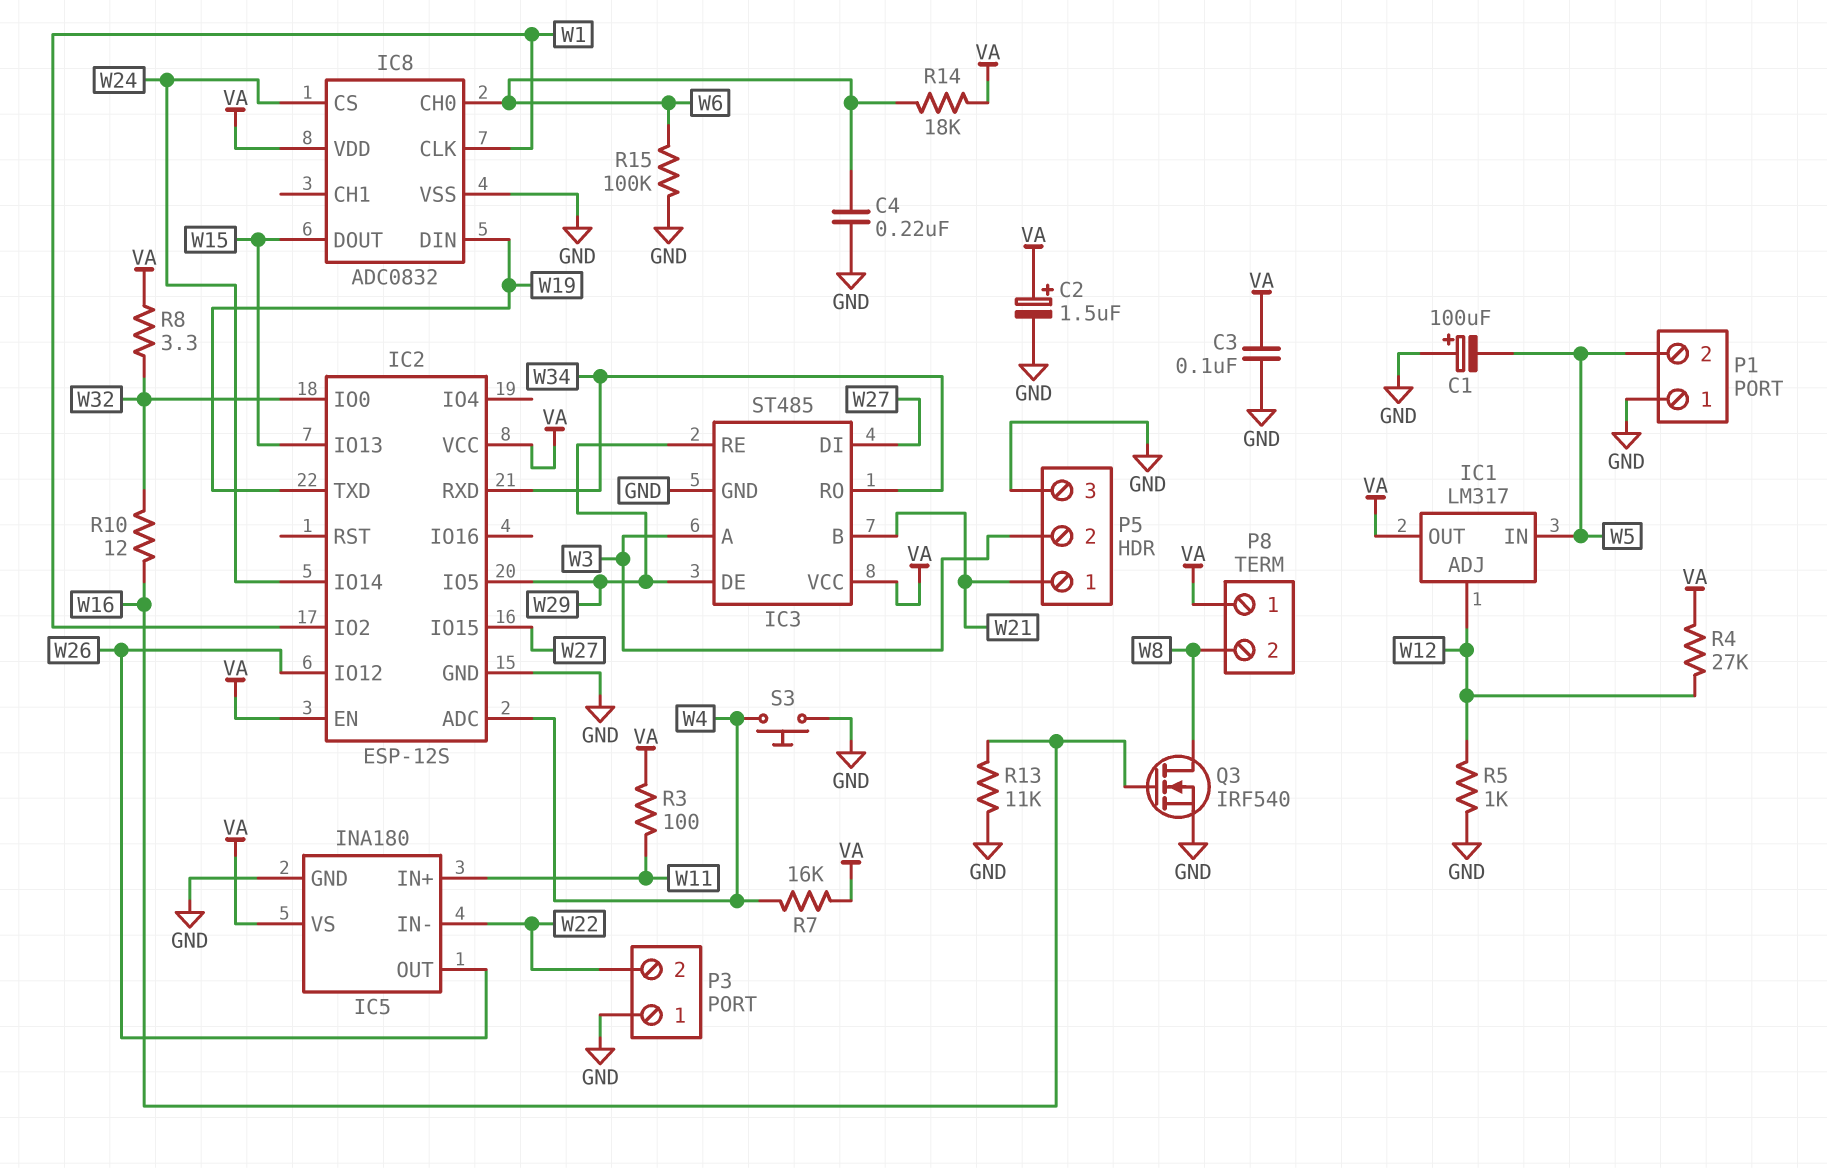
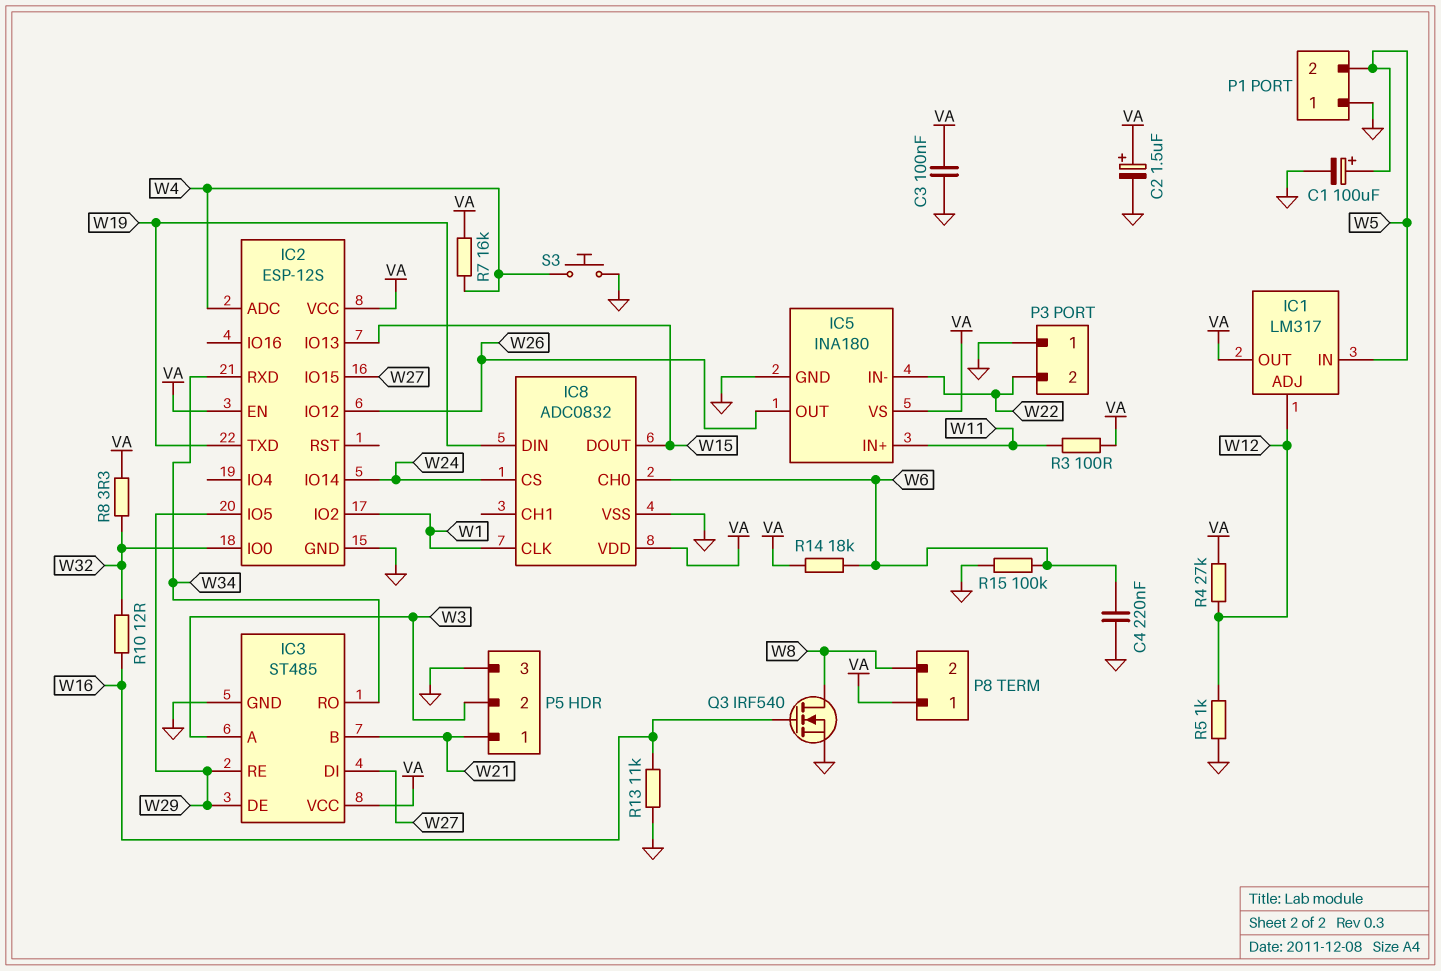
C1: 100uF (plus GND, minus W5) -> 100uF (plus W5, minus GND)

